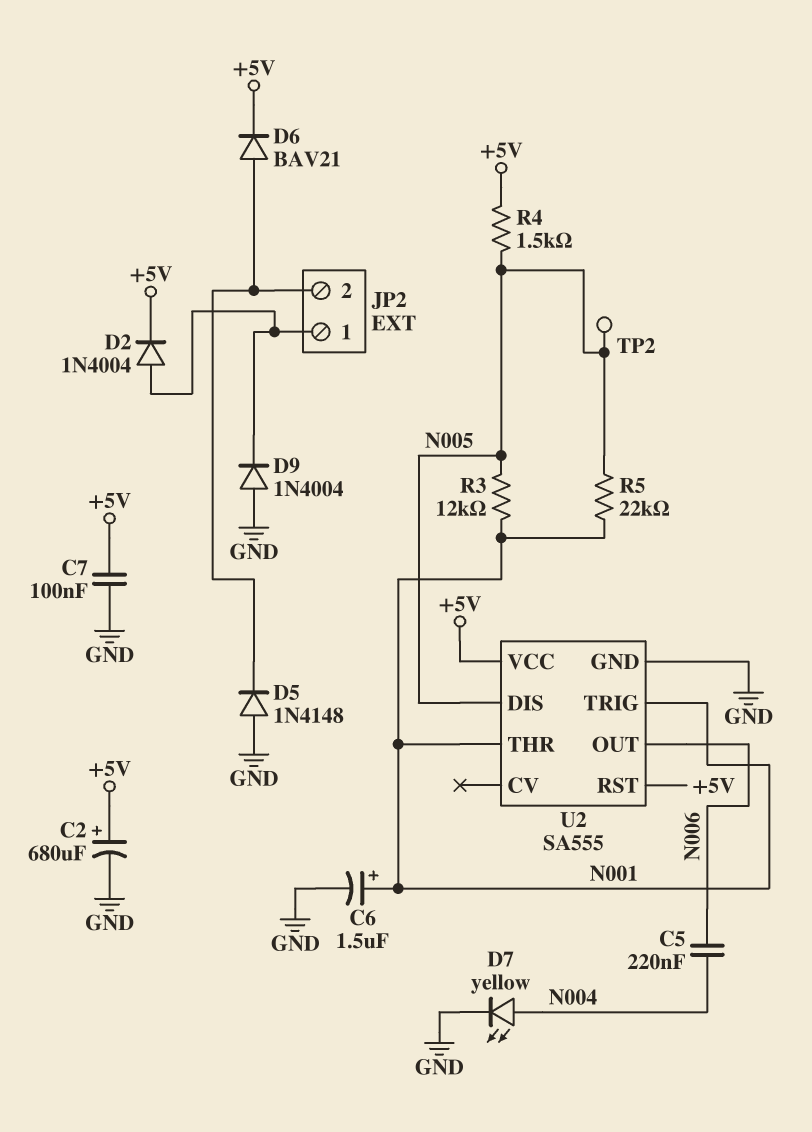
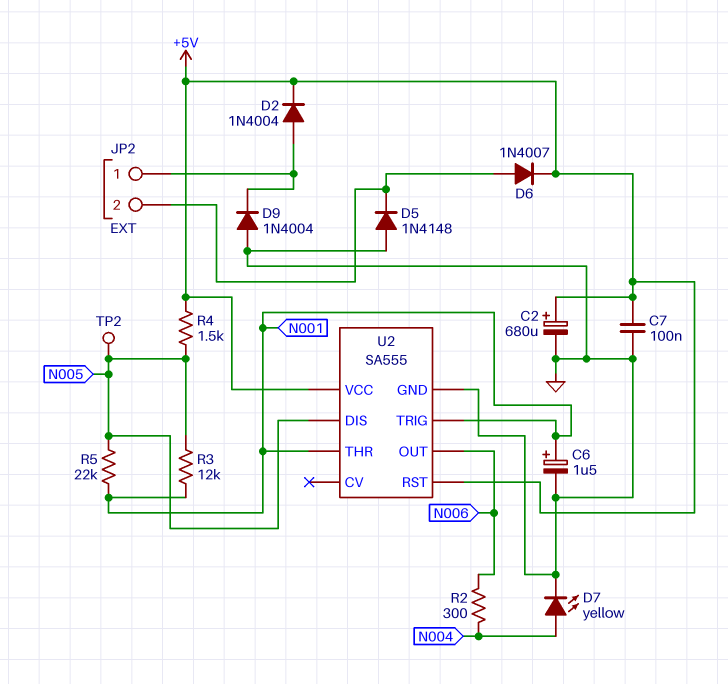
C5: 220nF (N004, N006) -> none
D6: diode BAV21 (A JP2/2, K +5V) -> diode 1N4007 (A JP2/2, K +5V)
R2: none -> 300 (N004, N006)

